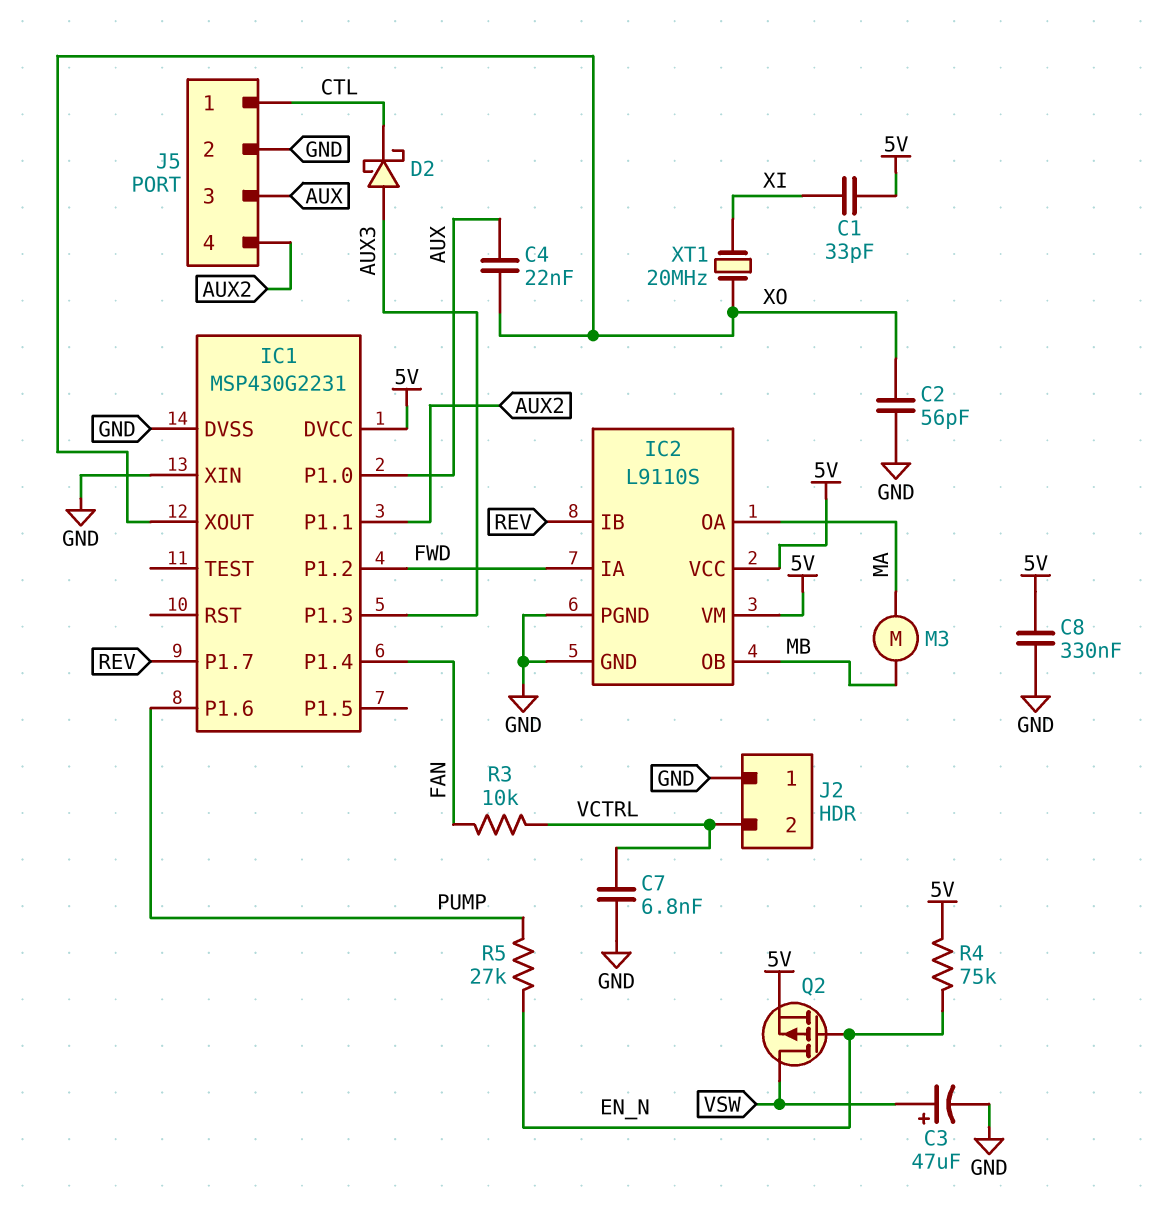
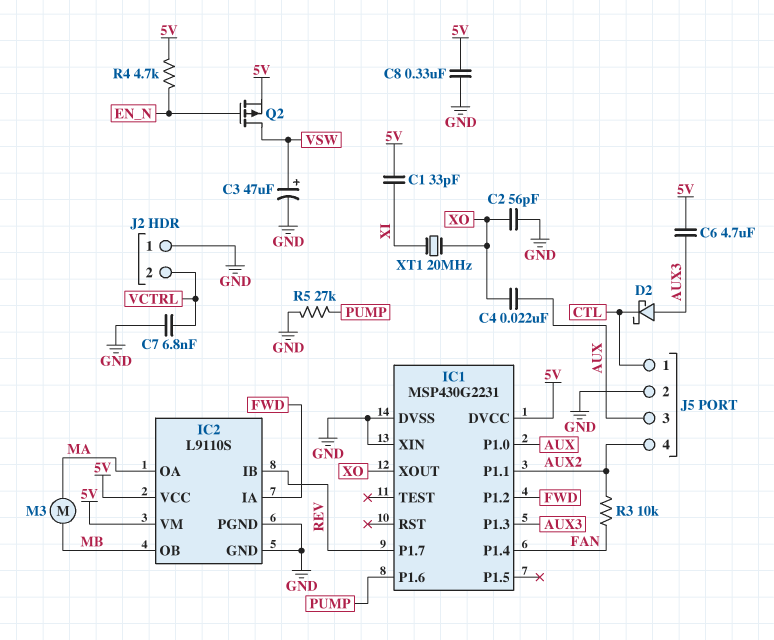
C6: none -> 4.7uF (5V, AUX3)
R3: 10k (FAN, VCTRL) -> 10k (AUX2, FAN)
R4: 75k (5V, EN_N) -> 4.7k (5V, EN_N)
R5: 27k (EN_N, PUMP) -> 27k (GND, PUMP)

